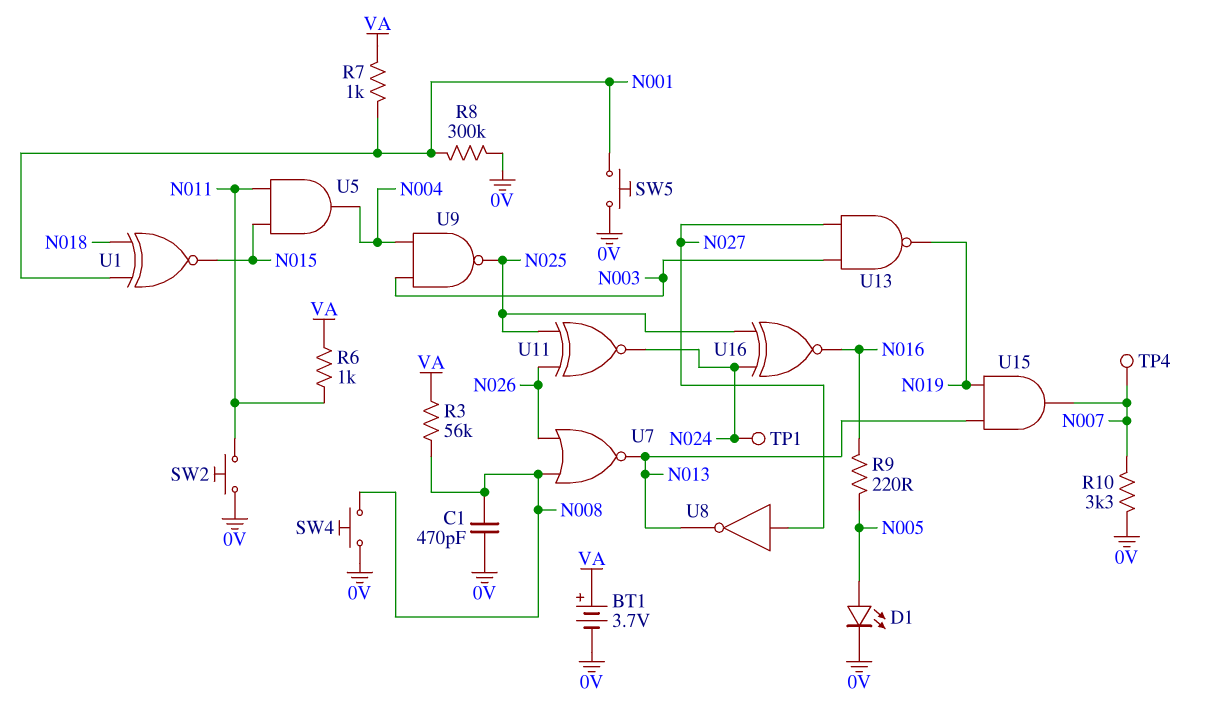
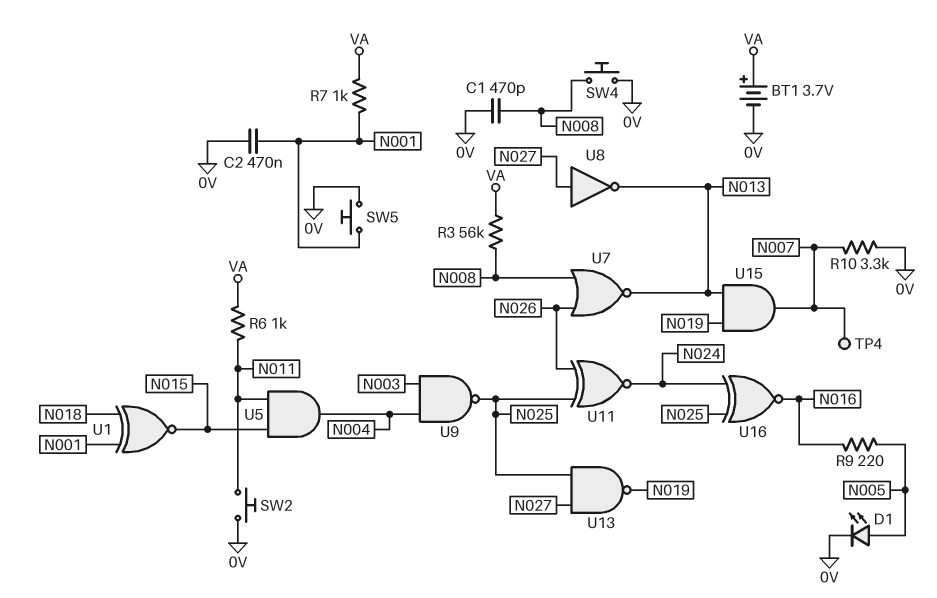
C2: none -> 470nF (0V, N001)
R8: 300k (0V, N001) -> none
TP1: test point (N024) -> none
U13: NAND (in N003, in N027, out N019) -> NAND (in N025, in N027, out N019)

